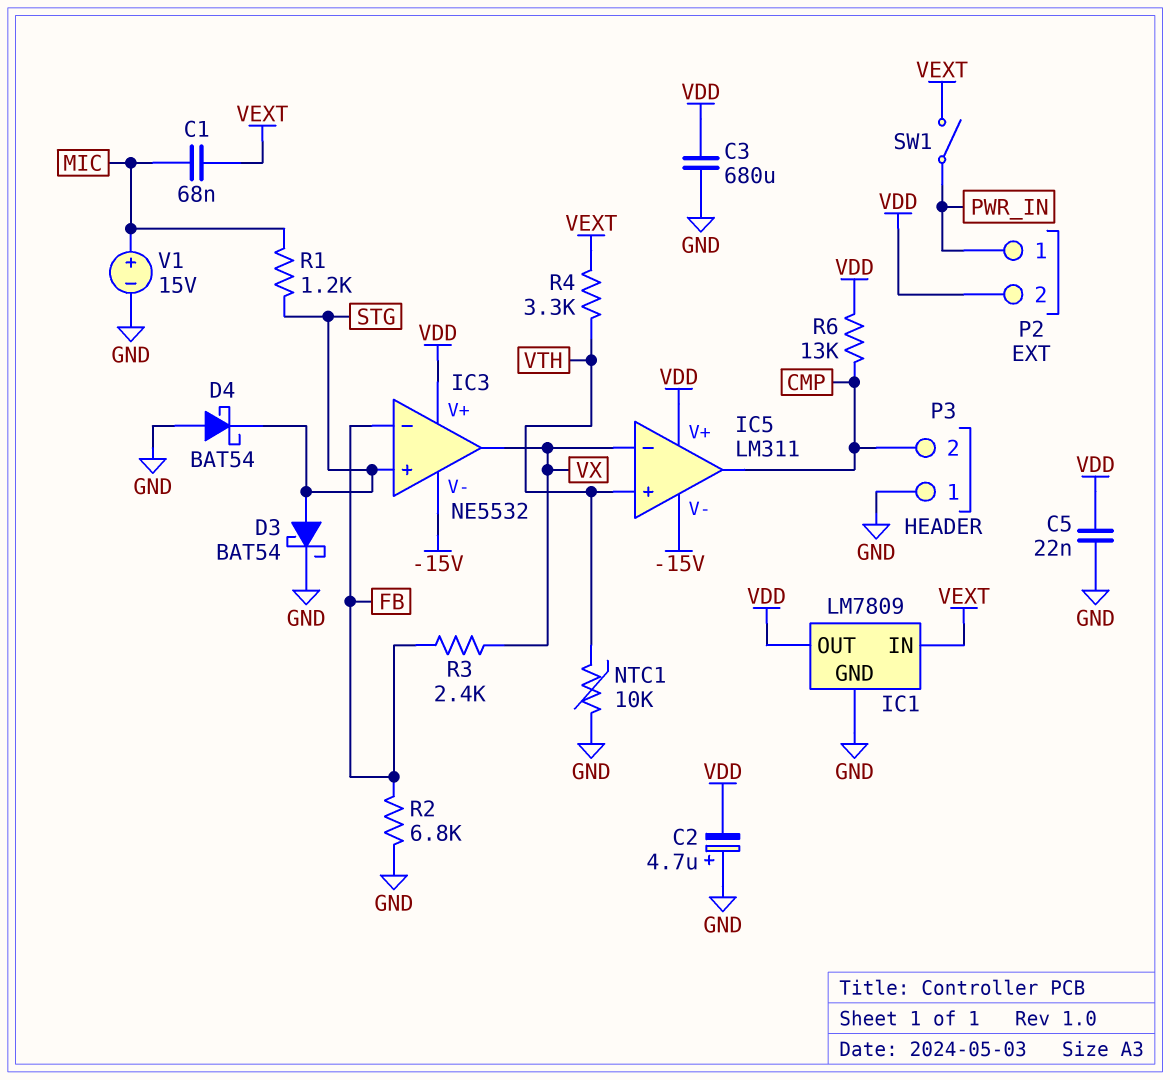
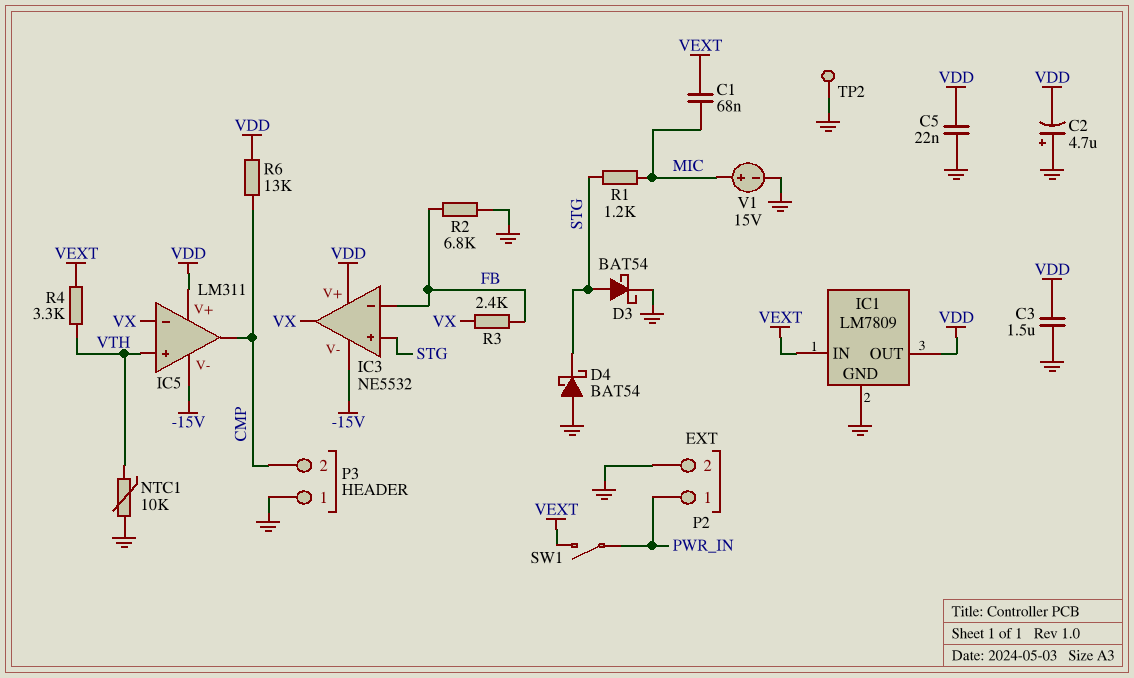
C3: 680uF (GND, VDD) -> 1.5uF (GND, VDD)
P2 pin 2: VDD -> GND
TP2: none -> test point (GND)

